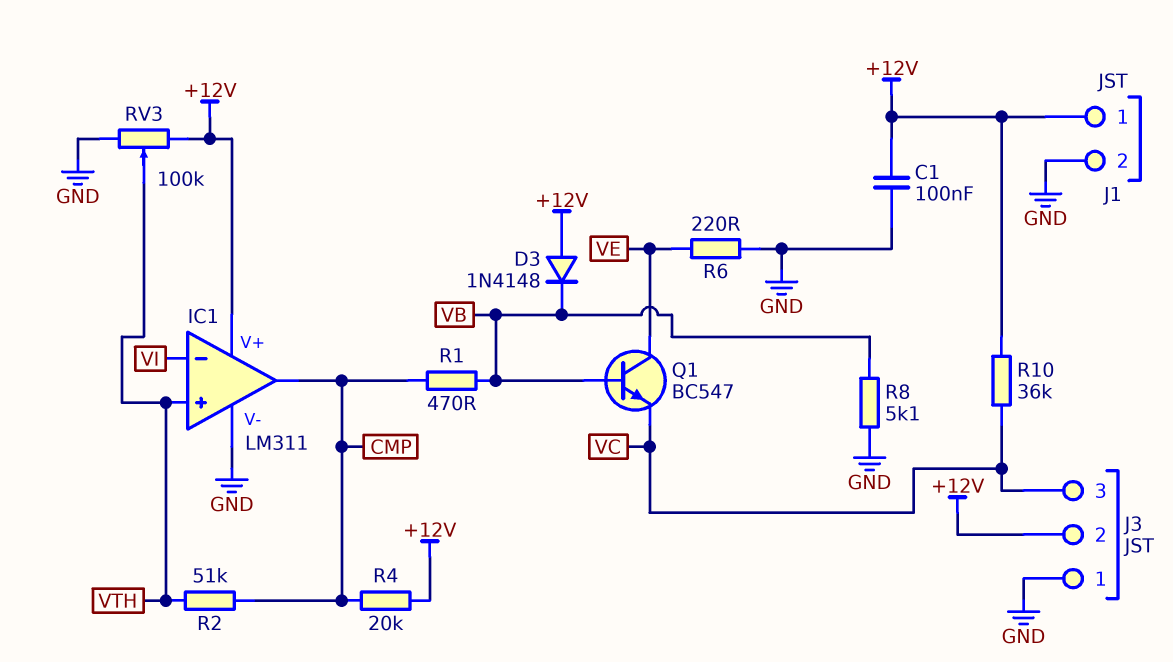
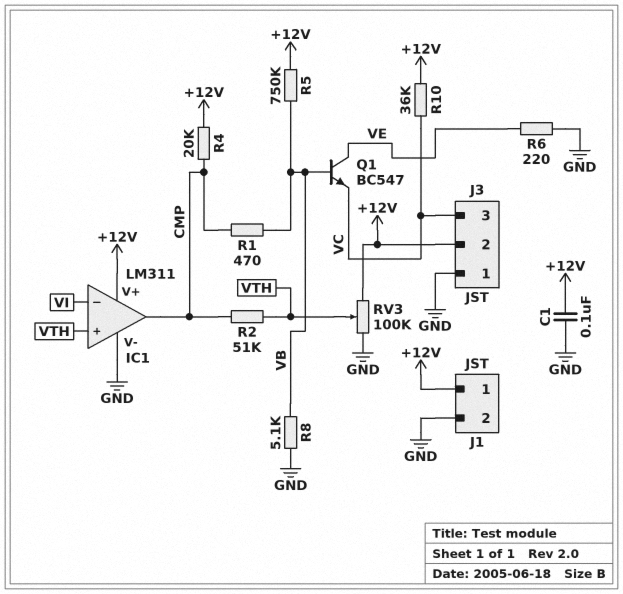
D3: diode 1N4148 (A +12V, K VB) -> none
R5: none -> 750k (+12V, VB)

